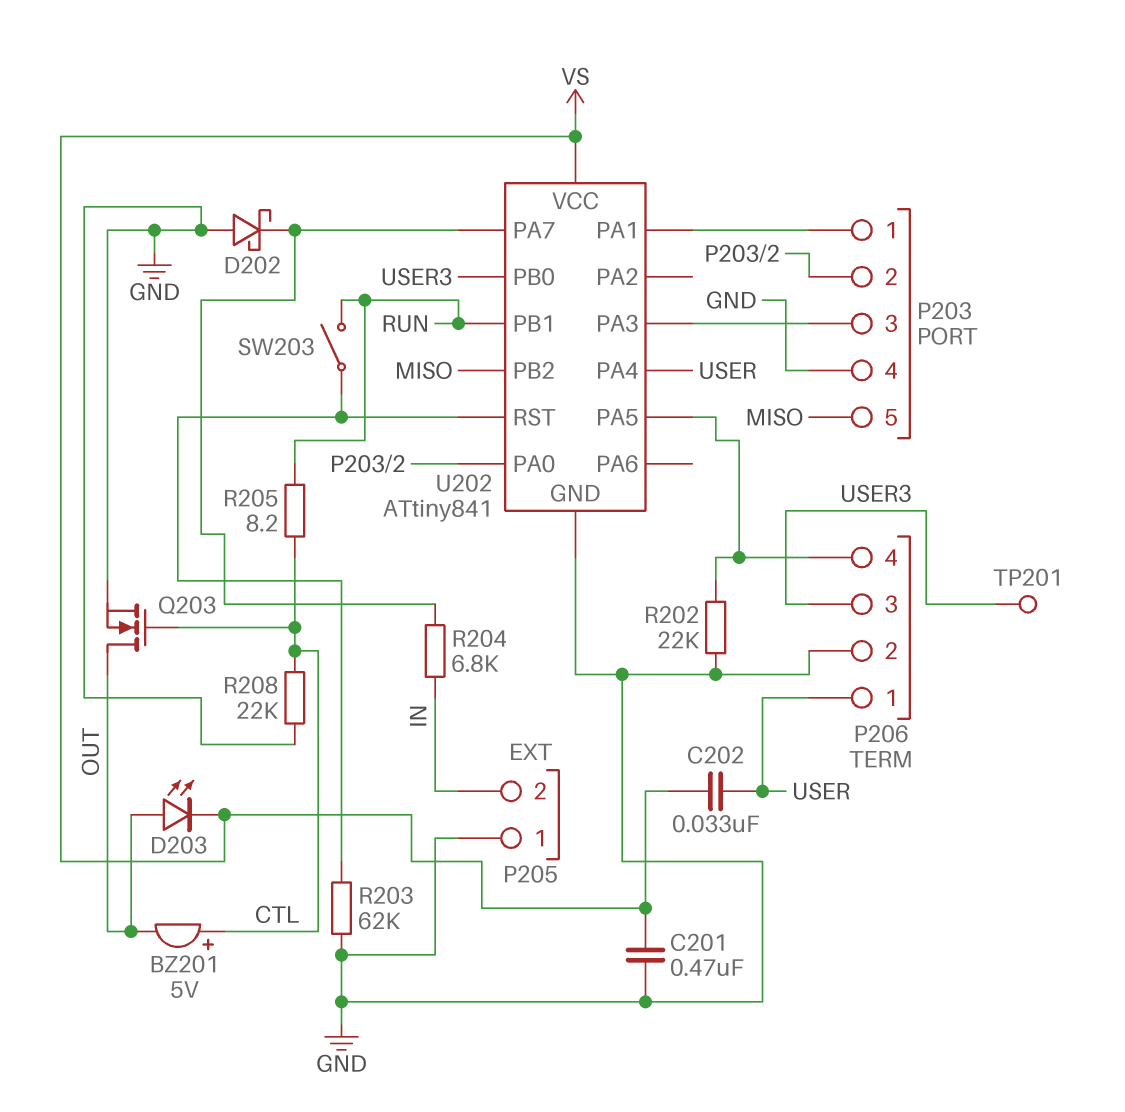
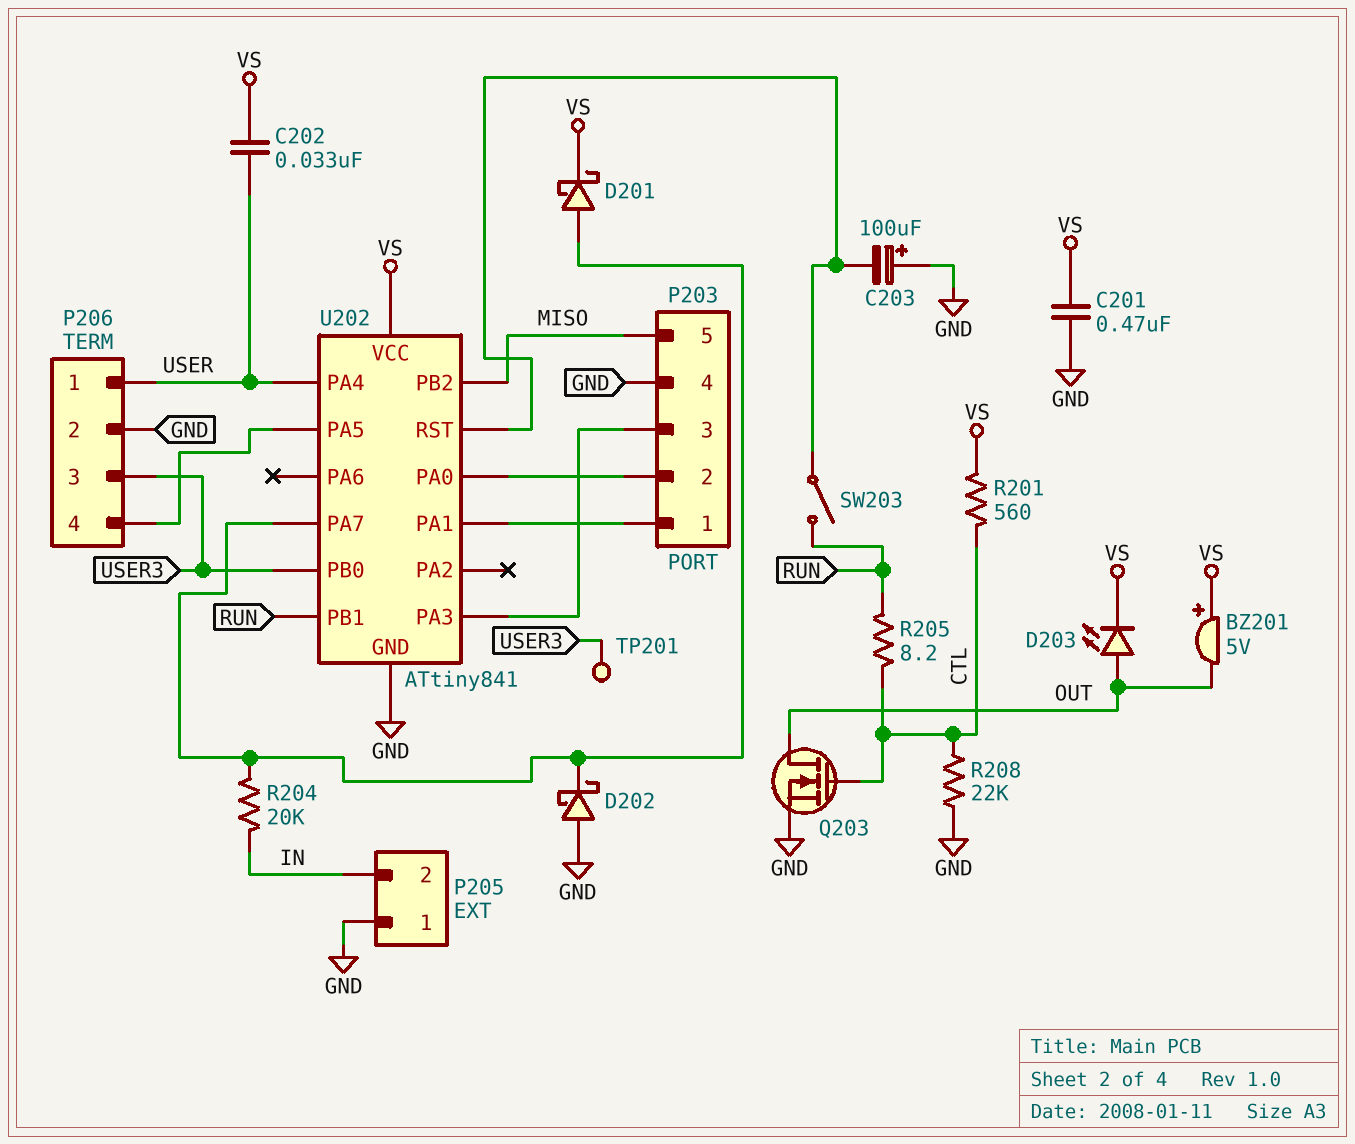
BZ201: buzzer 5V (plus CTL, minus OUT) -> buzzer 5V (plus VS, minus OUT)
C203: none -> 100uF (plus GND, minus U202/RST)
D201: none -> schottky (A U202/PA7, K VS)
R201: none -> 560 (CTL, VS)
R202: 22k (GND, P206/4) -> none
R203: 62k (GND, U202/RST) -> none
R204: 6.8k (IN, U202/PA7) -> 20k (IN, U202/PA7)

